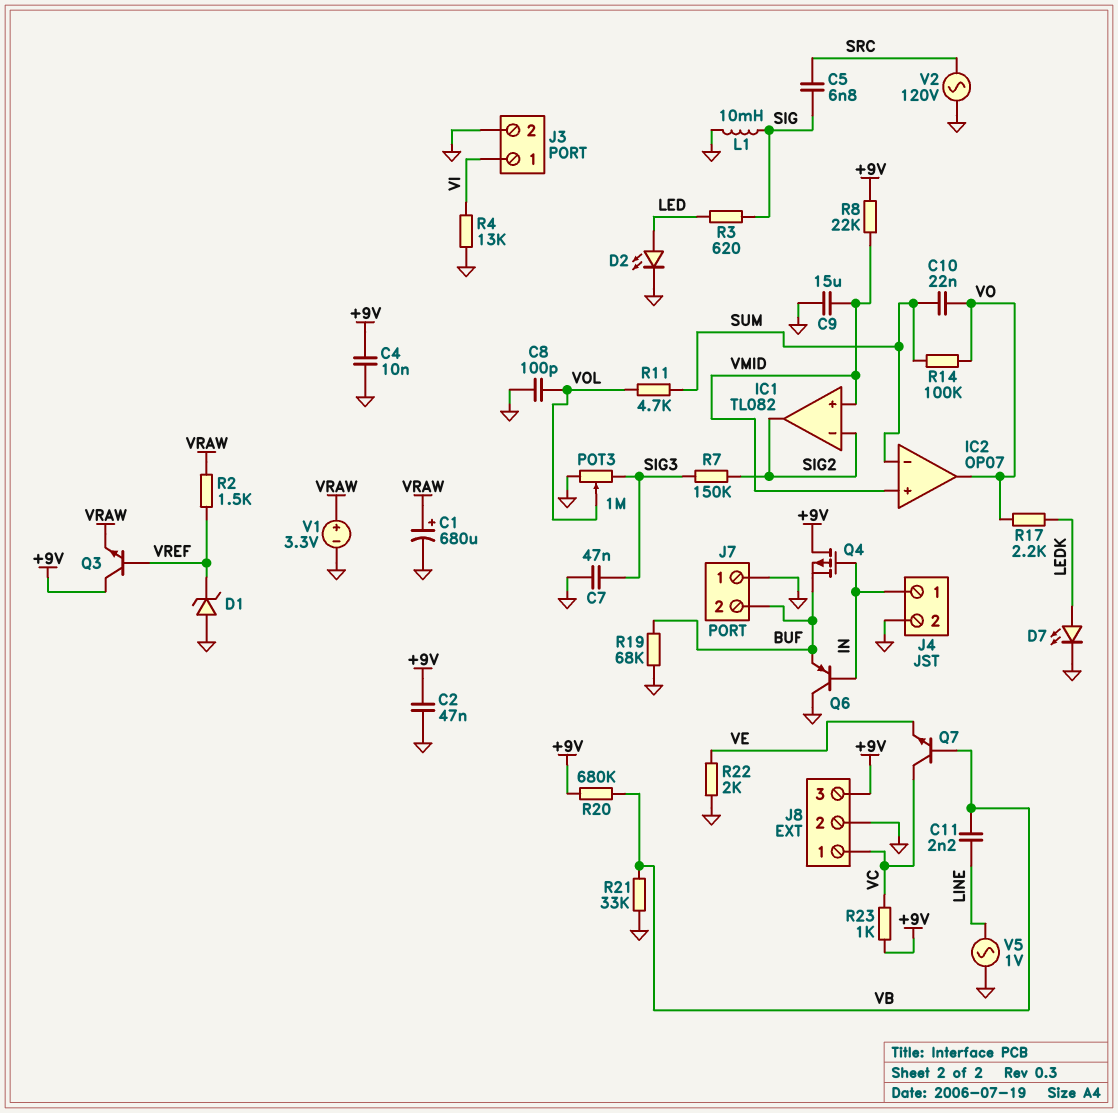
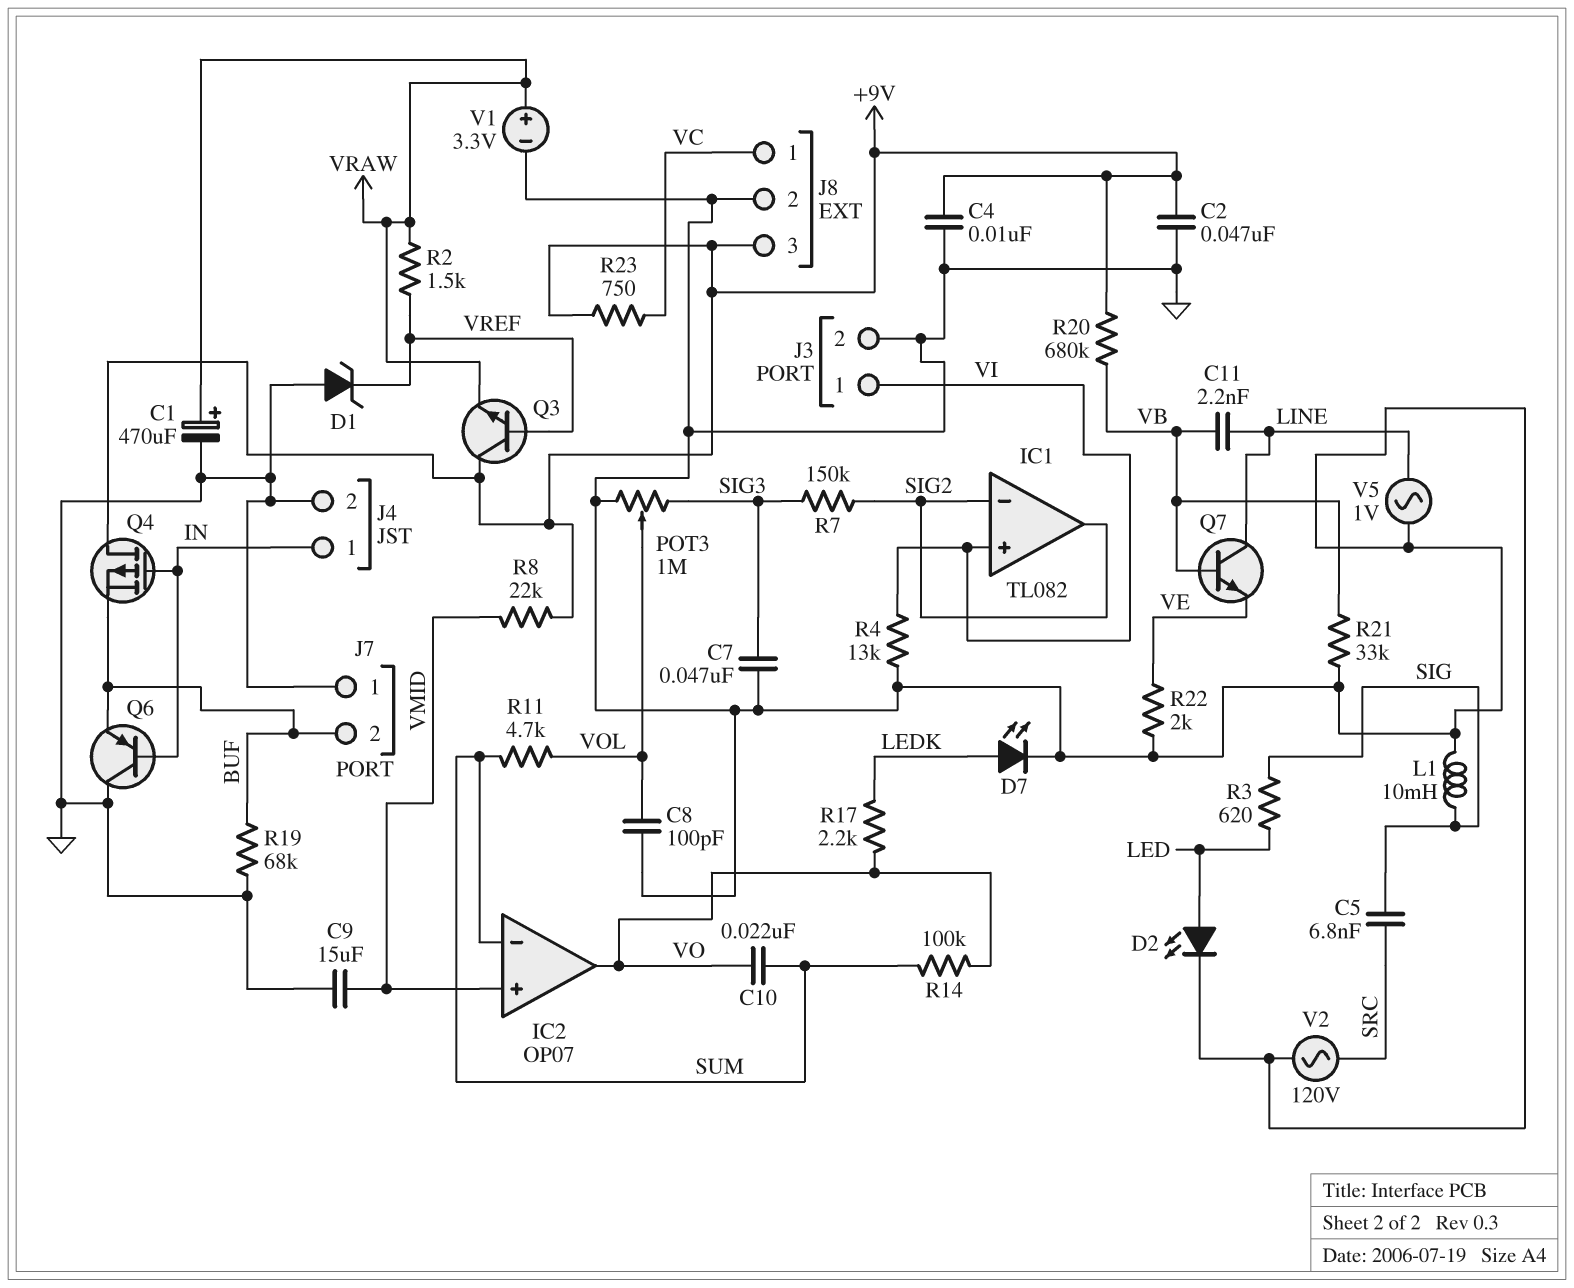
C1: 680uF (plus VRAW, minus GND) -> 470uF (plus VRAW, minus GND)
IC1 pin in+: VMID -> VI
Q7: NPN (B VB, C VC, E VE) -> NPN (B VB, C LINE, E VE)
R23: 1k (+9V, VC) -> 750 (+9V, VC)

